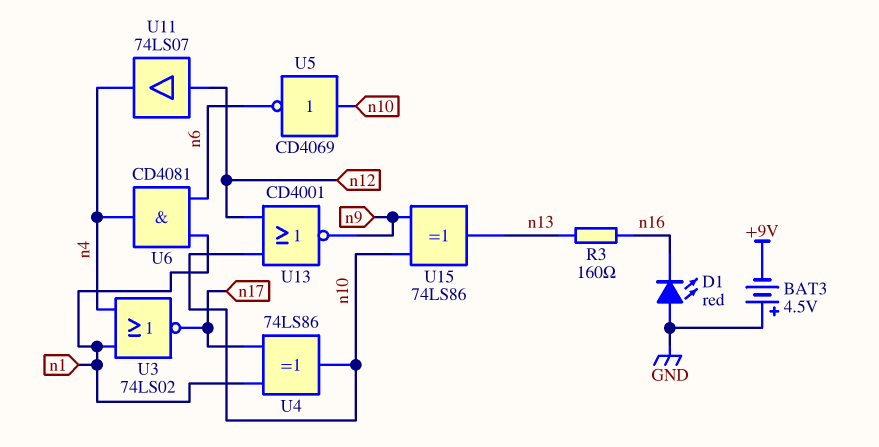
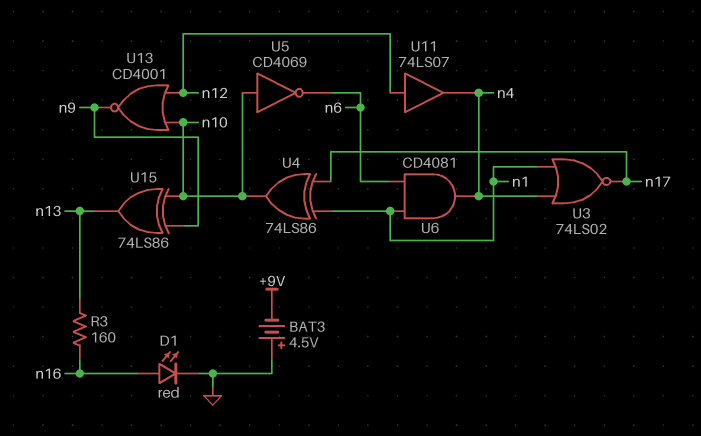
D1: LED red (A GND, K n16) -> LED red (A n16, K GND)

